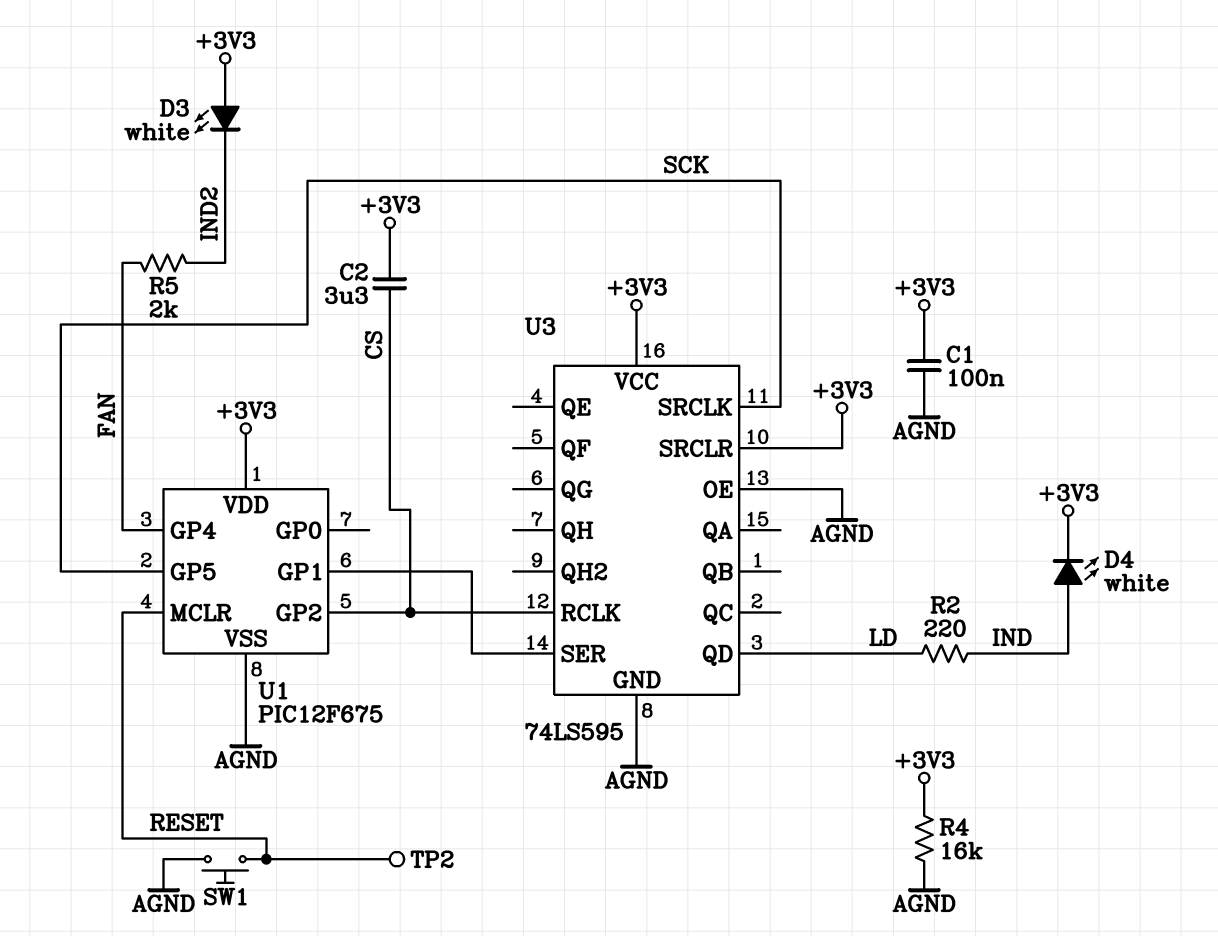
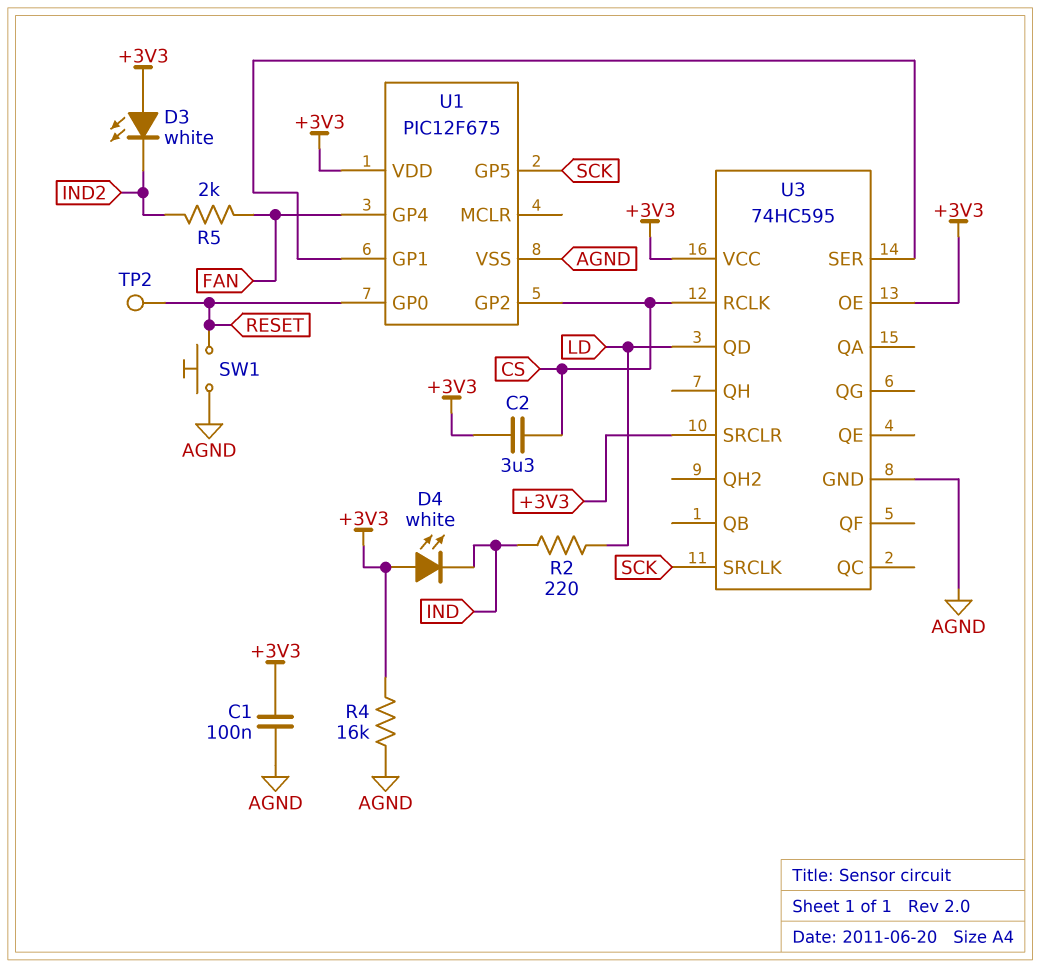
D4: LED white (A IND, K +3V3) -> LED white (A +3V3, K IND)
U1 pin GP0: none -> RESET
U1 pin MCLR: RESET -> none
U3: 74LS595 -> 74HC595
U3 pin OE: AGND -> +3V3

